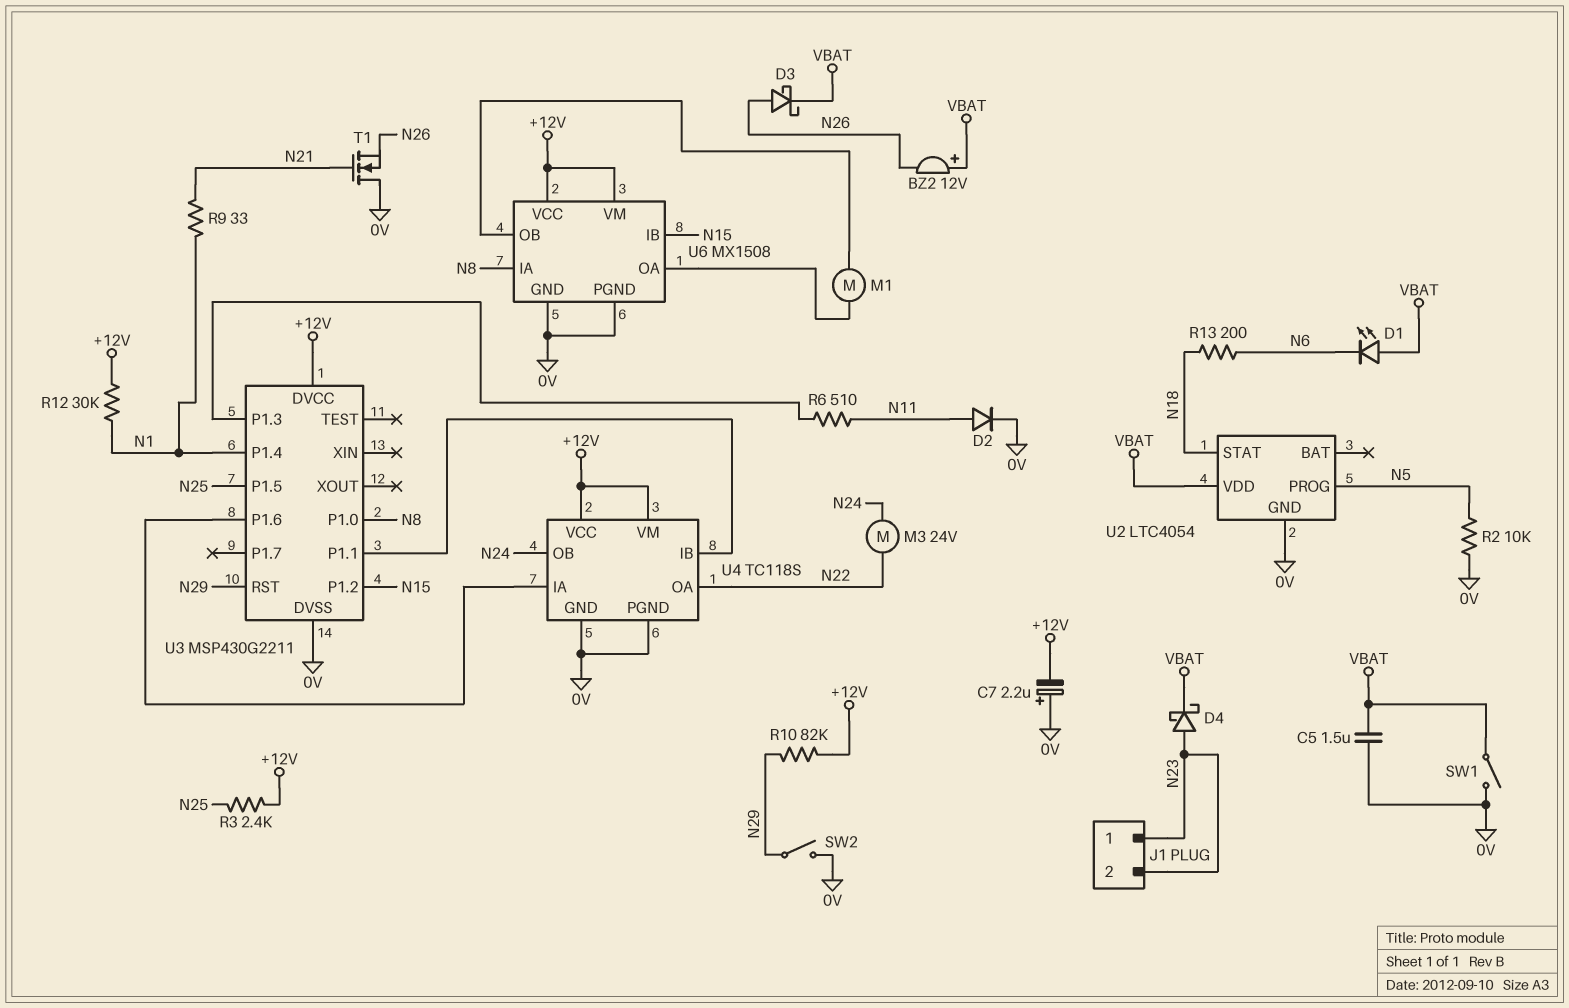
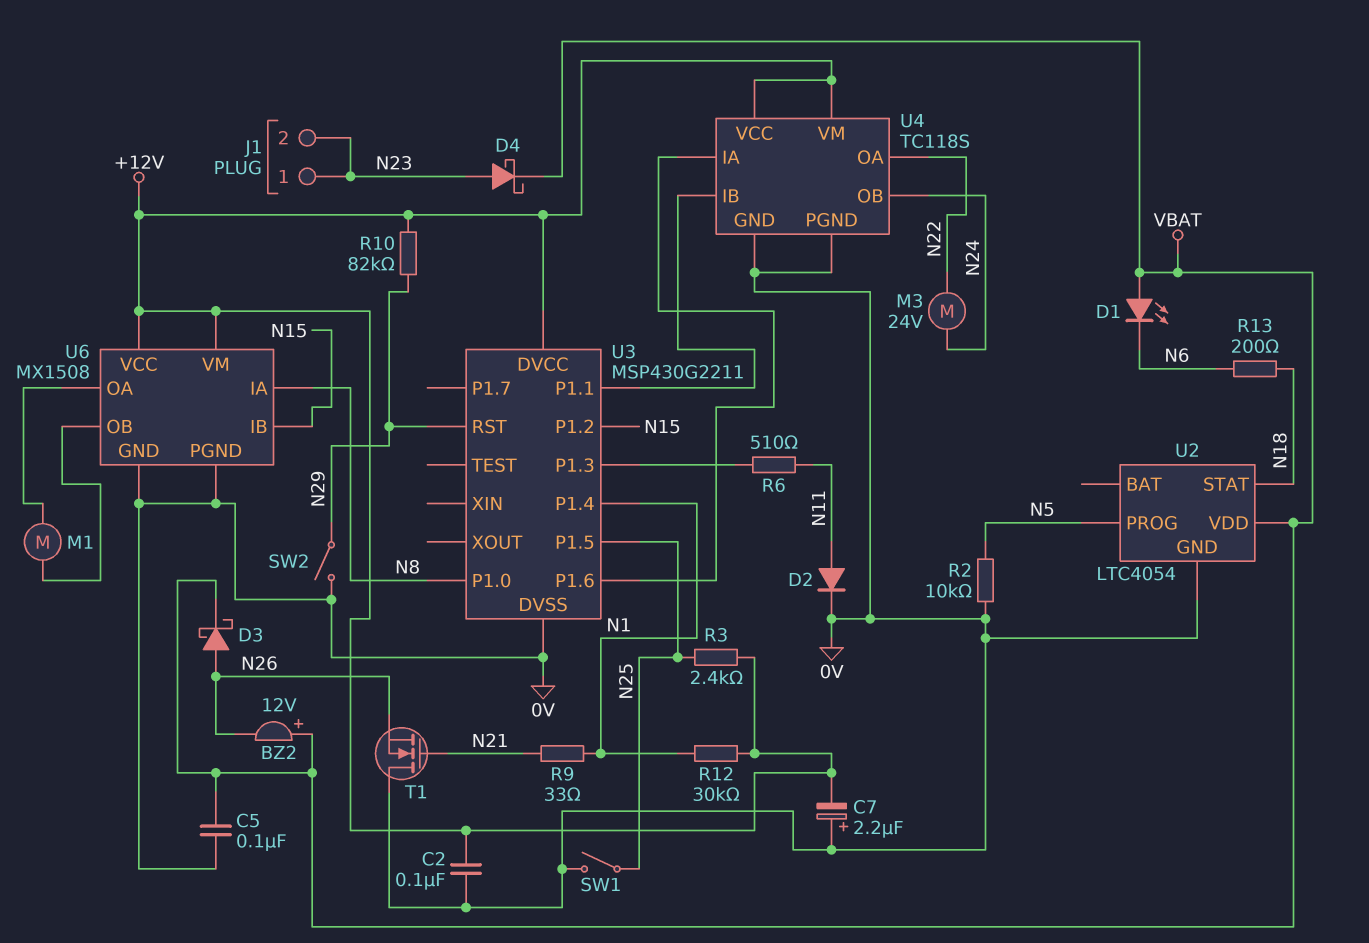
C2: none -> 100nF (+12V, 0V)
C5: 1.5uF (0V, VBAT) -> 100nF (0V, VBAT)
SW1: switch (0V, VBAT) -> switch (0V, N25)

